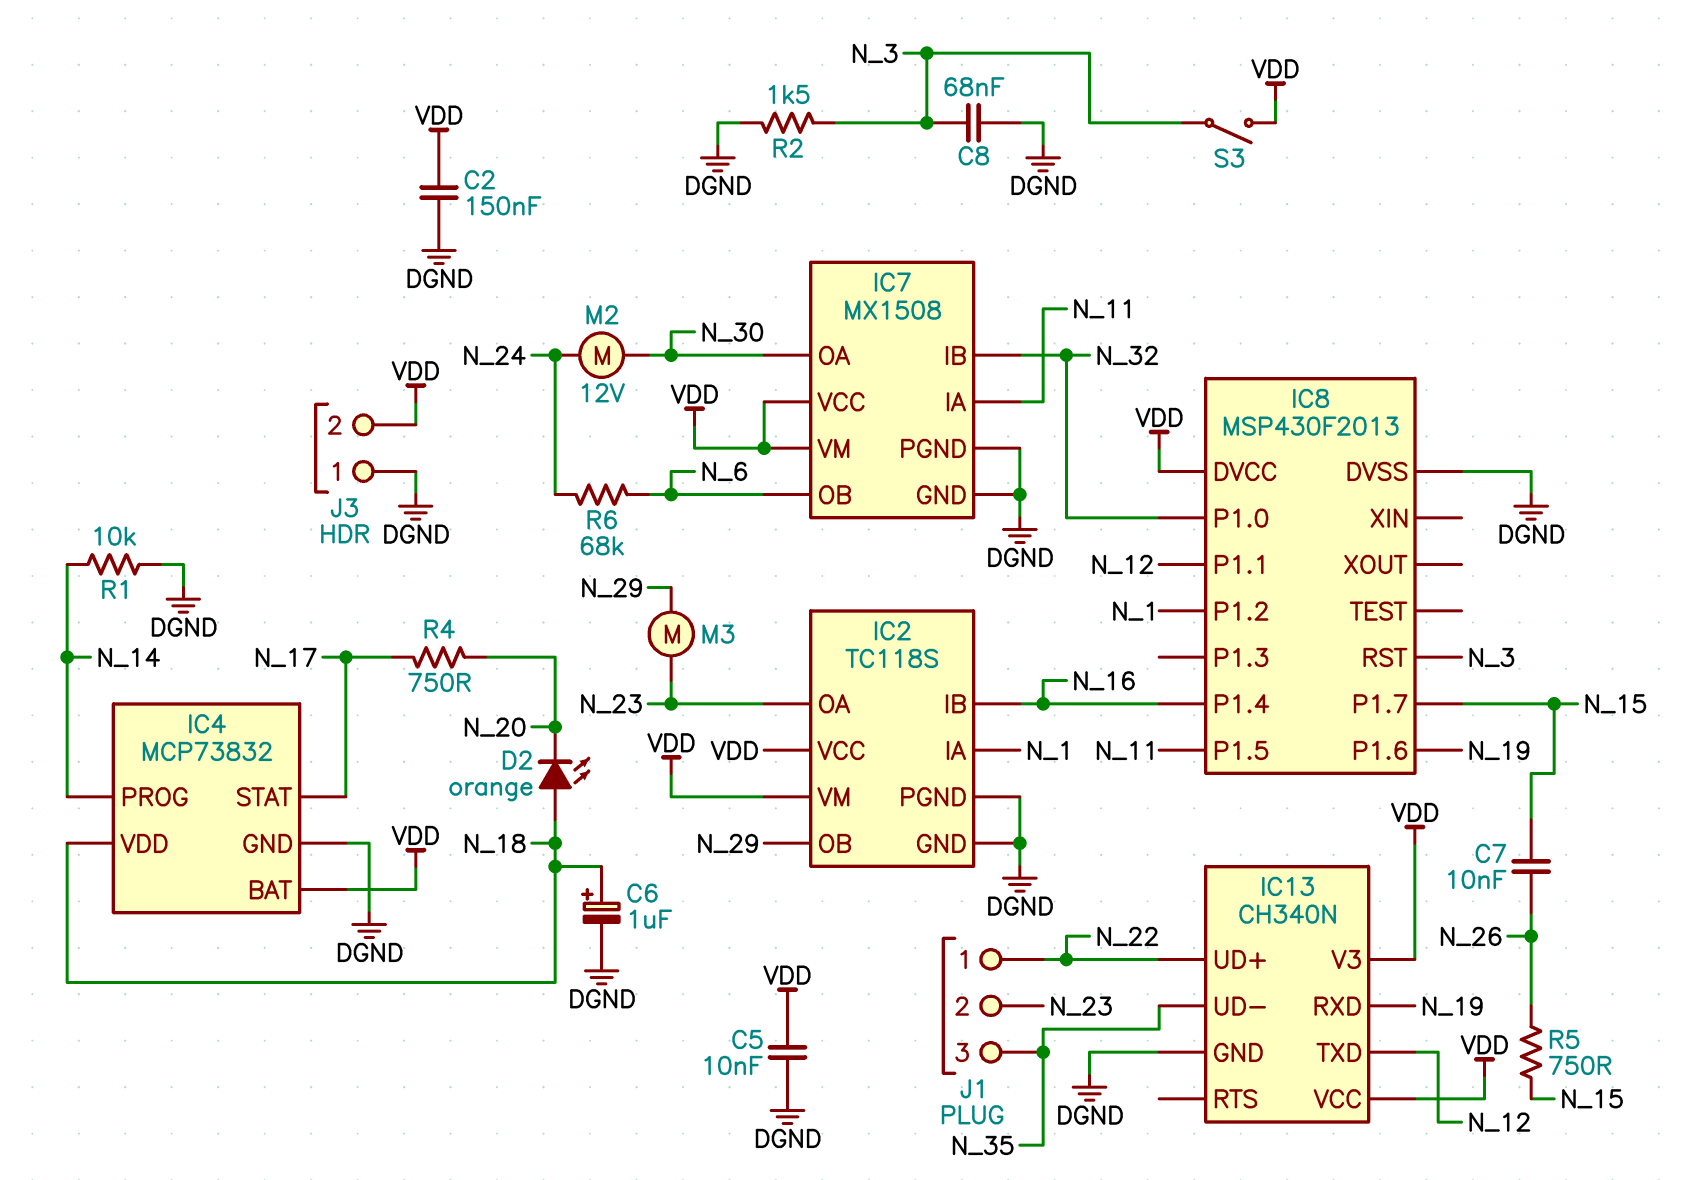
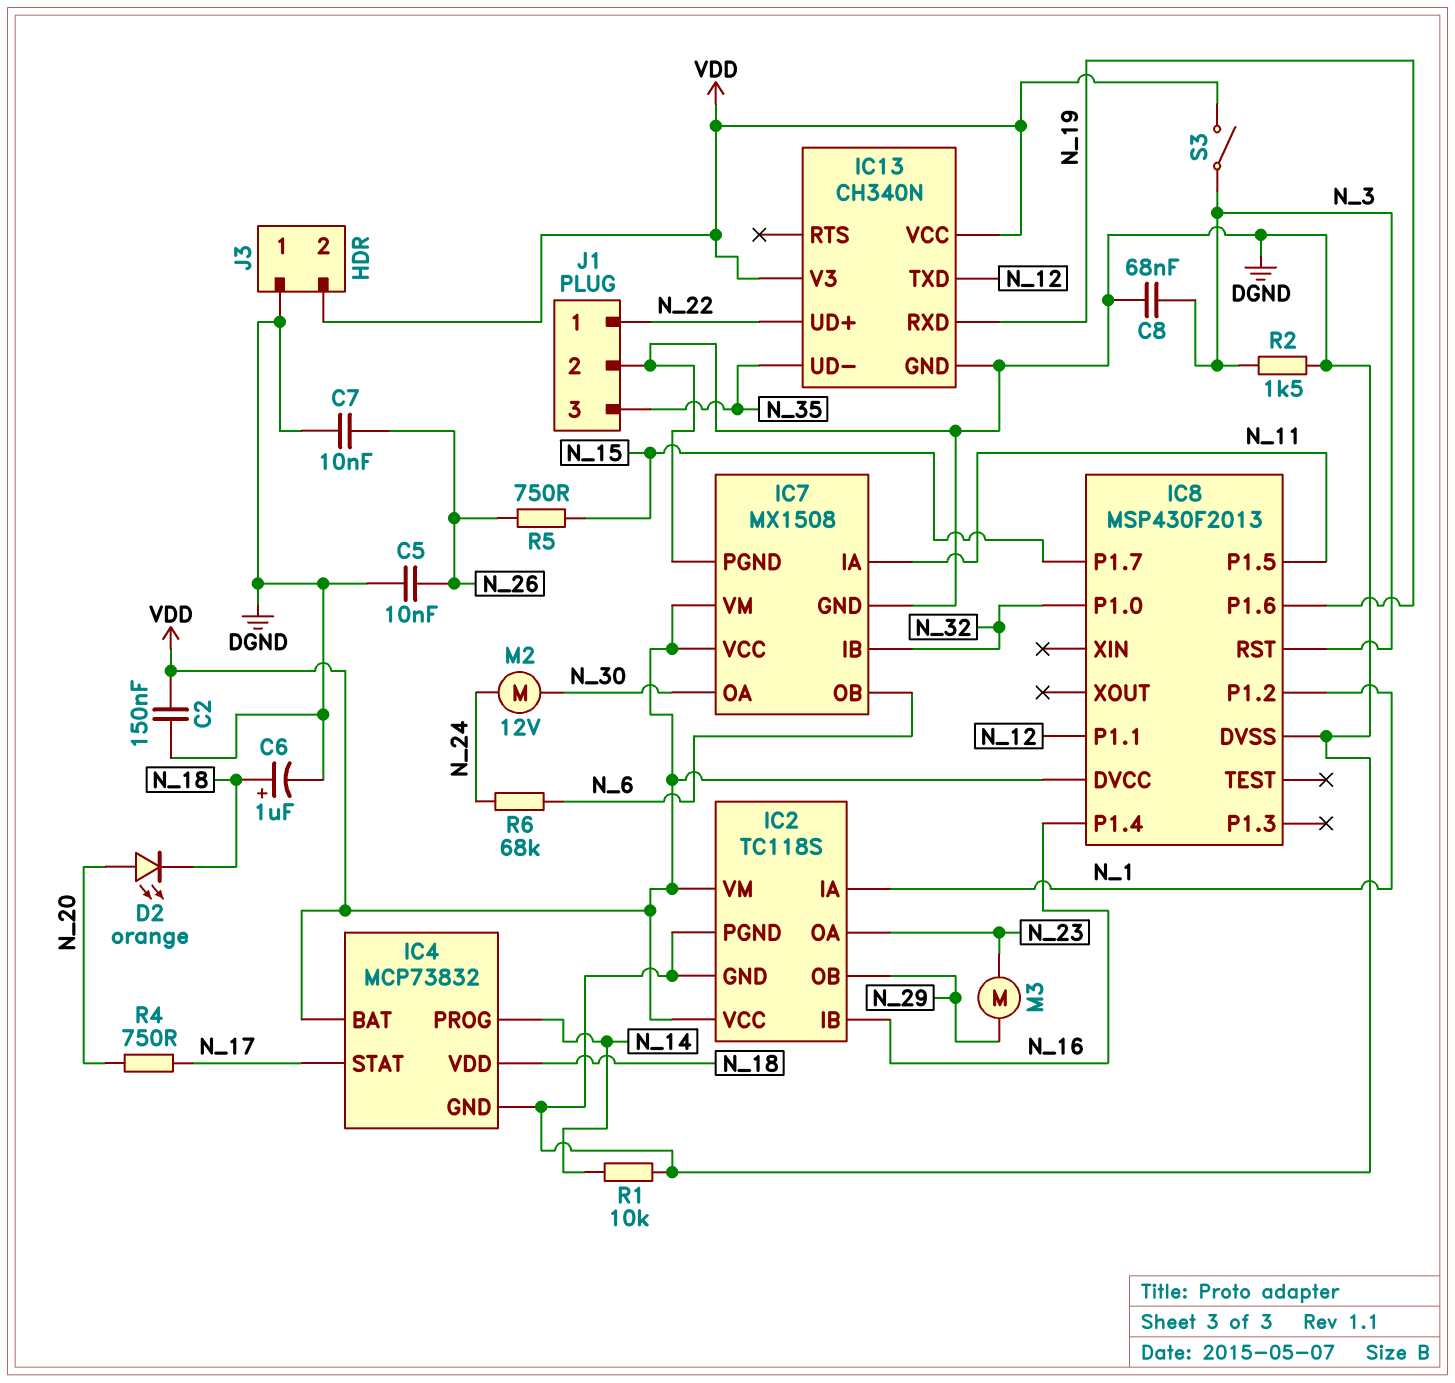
C5: 10nF (DGND, VDD) -> 10nF (DGND, N_26)
C7: 10nF (N_15, N_26) -> 10nF (DGND, N_26)
D2: LED orange (A N_18, K N_20) -> LED orange (A N_20, K N_18)
J1 pin 2: N_23 -> DGND

